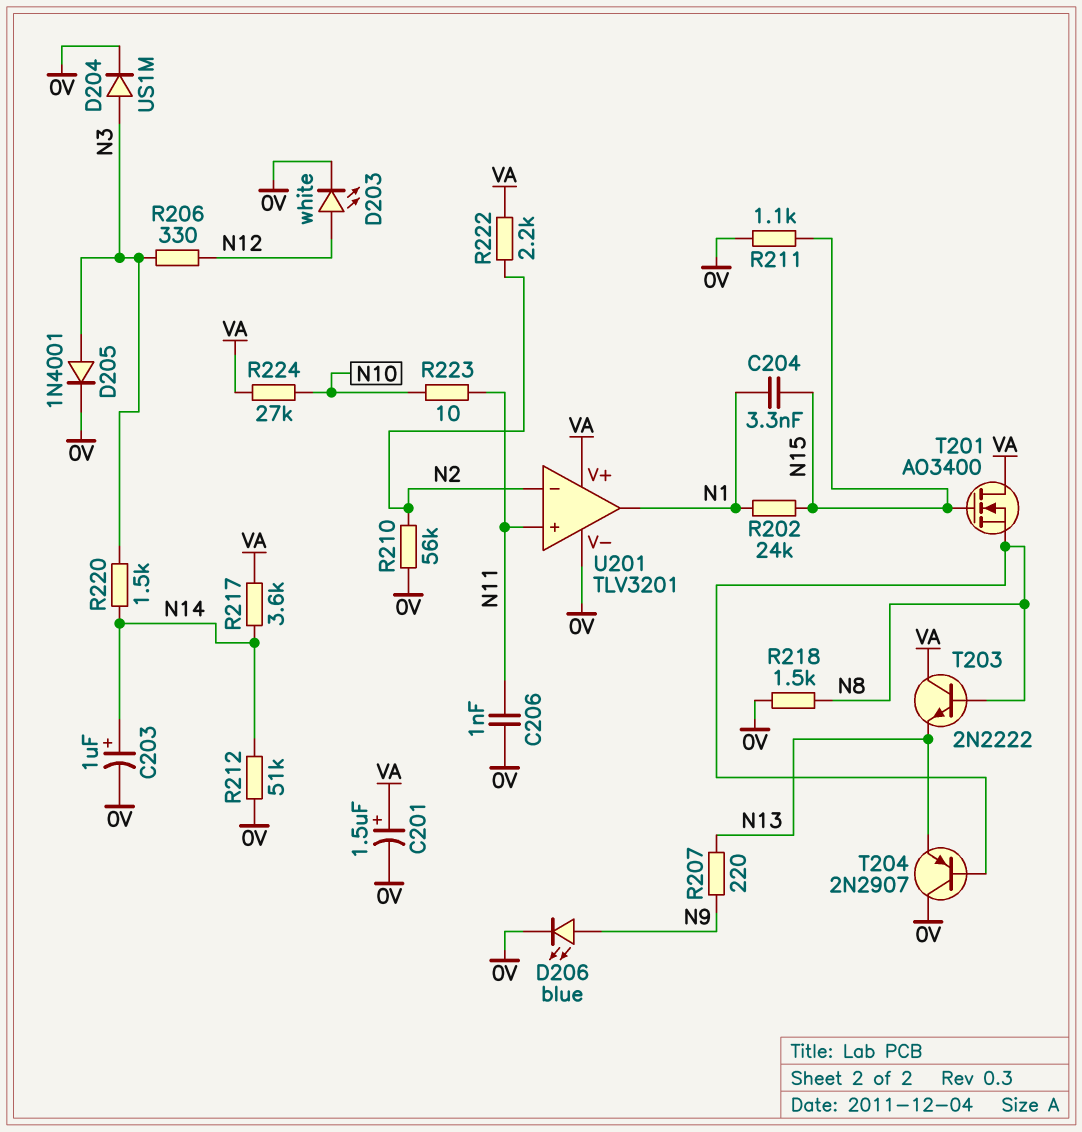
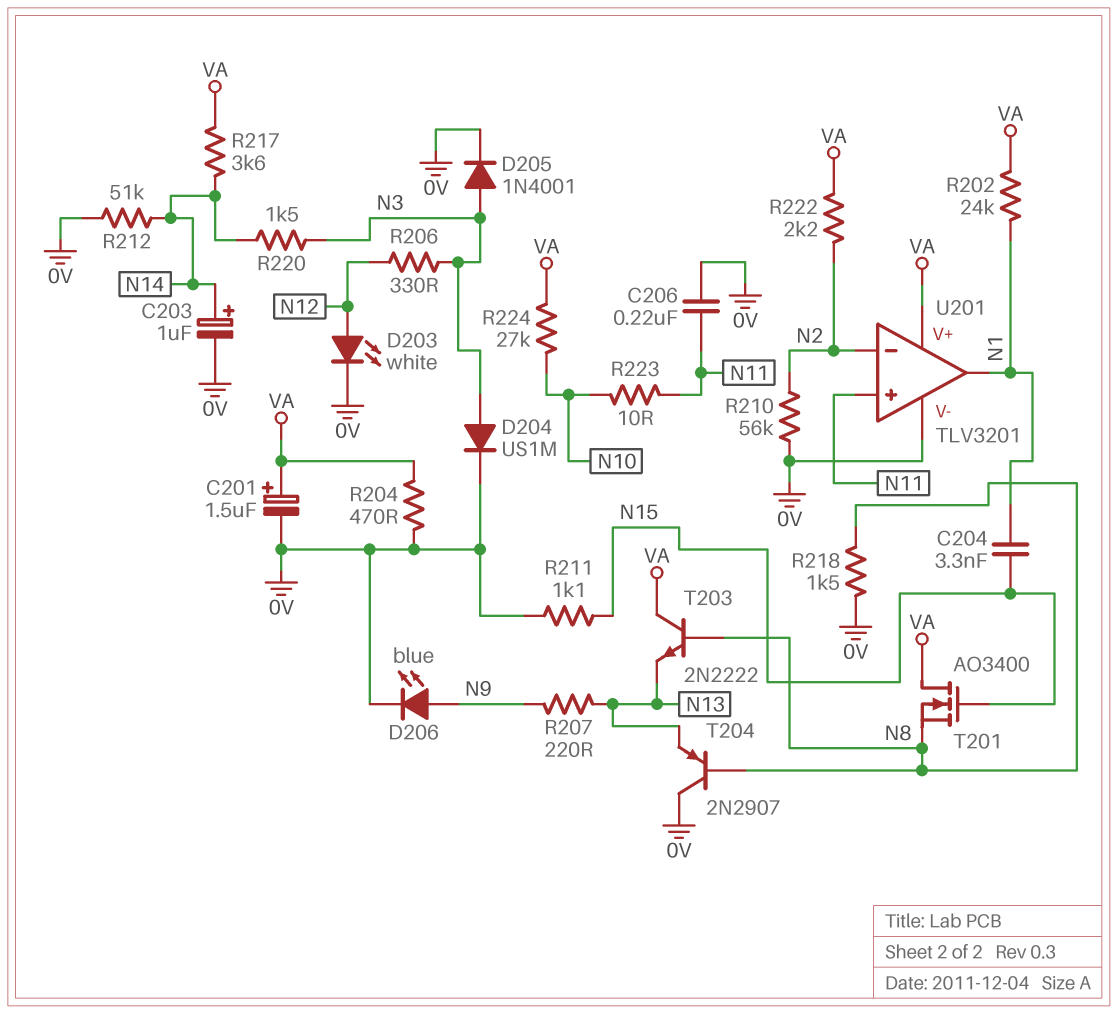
C206: 1nF (0V, N11) -> 220nF (0V, N11)
R202: 24k (N1, N15) -> 24k (N1, VA)
R204: none -> 470 (0V, VA)

